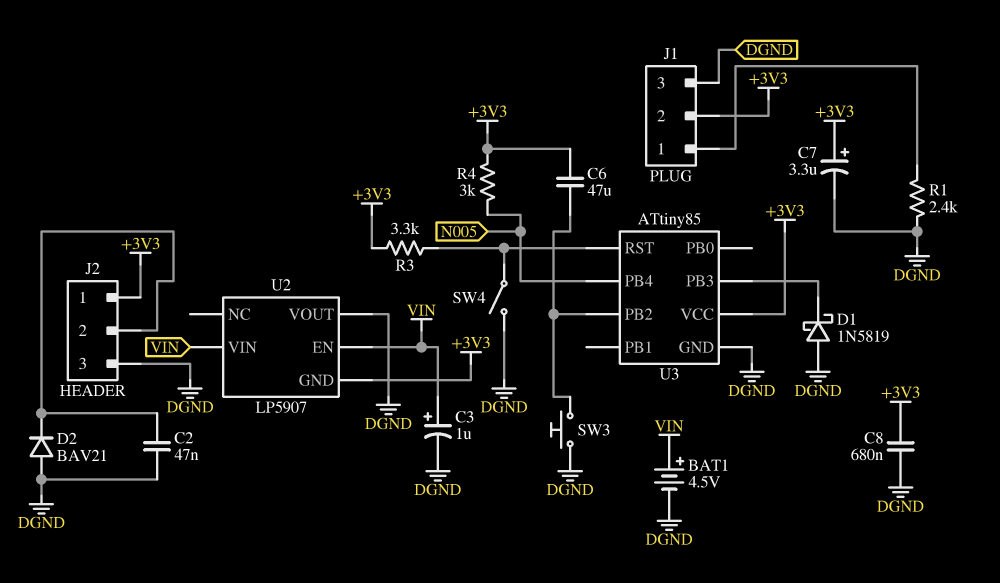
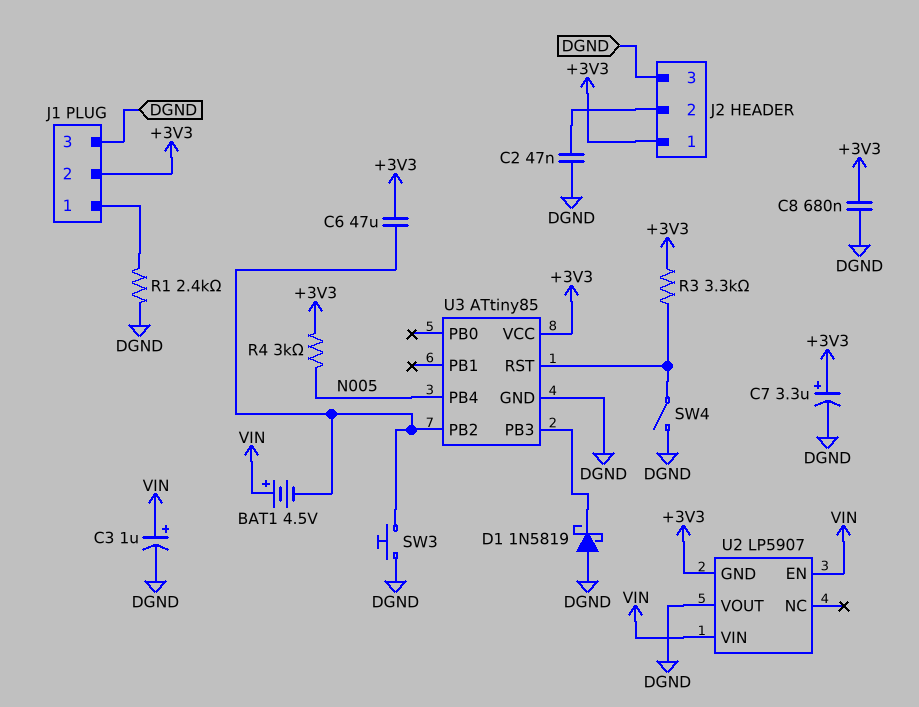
BAT1: 4.5V (plus VIN, minus DGND) -> 4.5V (plus VIN, minus U3/PB2)
D2: diode BAV21 (A DGND, K J2/2) -> none

